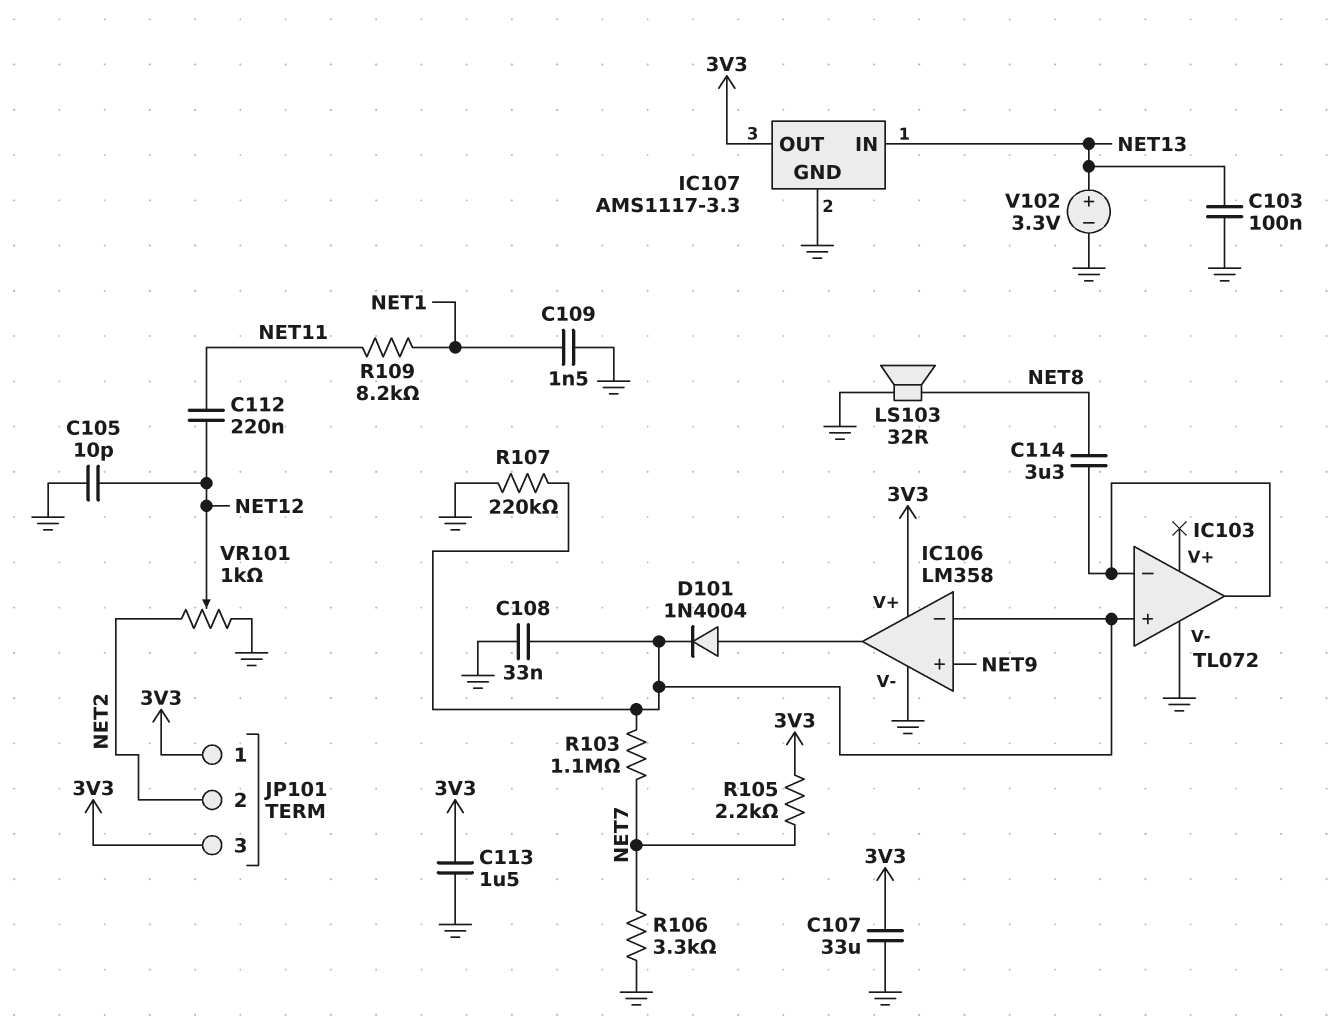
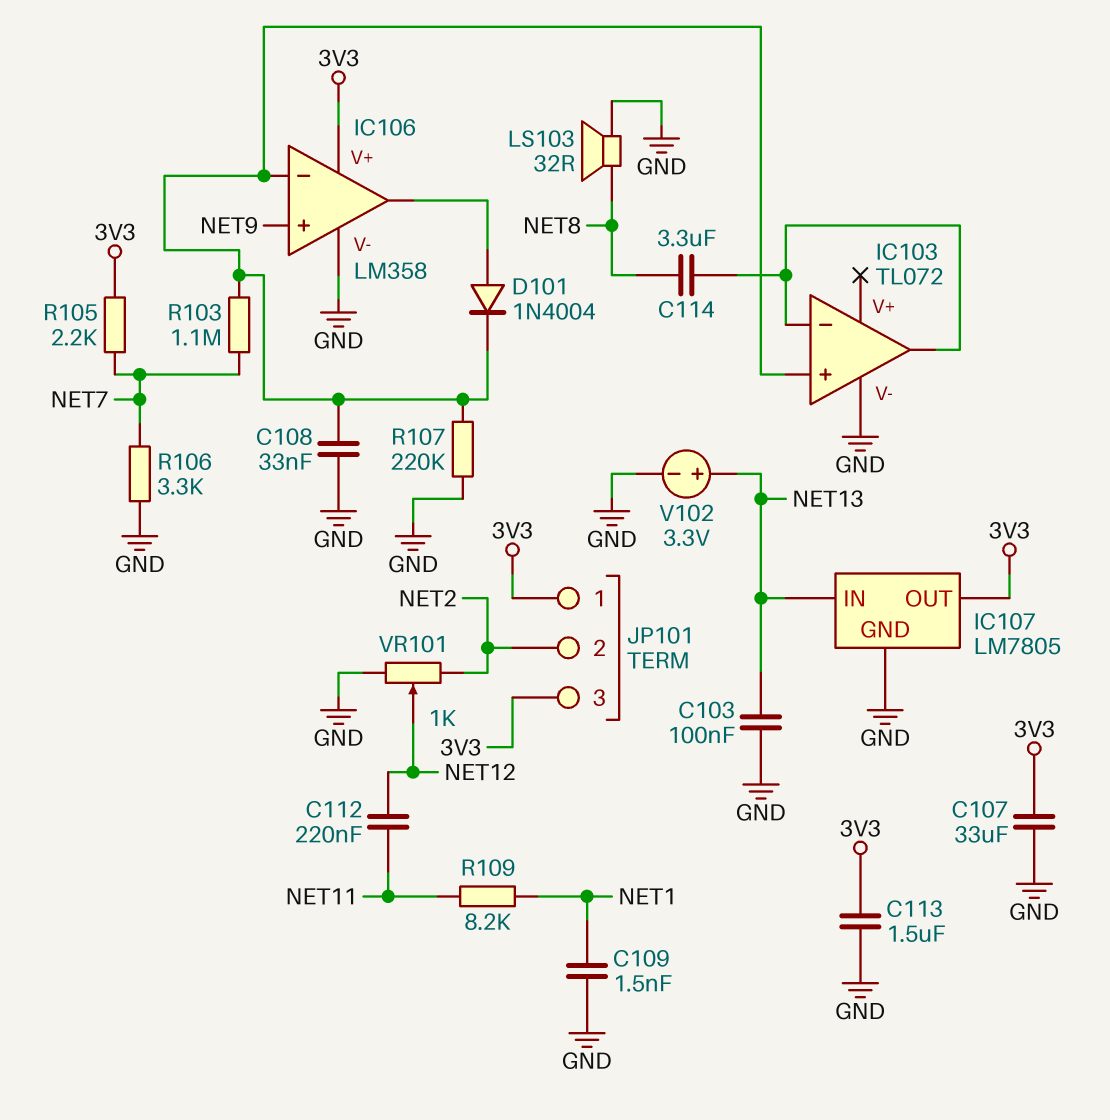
C105: 10pF (GND, NET12) -> none
IC107: AMS1117-3.3 -> LM7805

